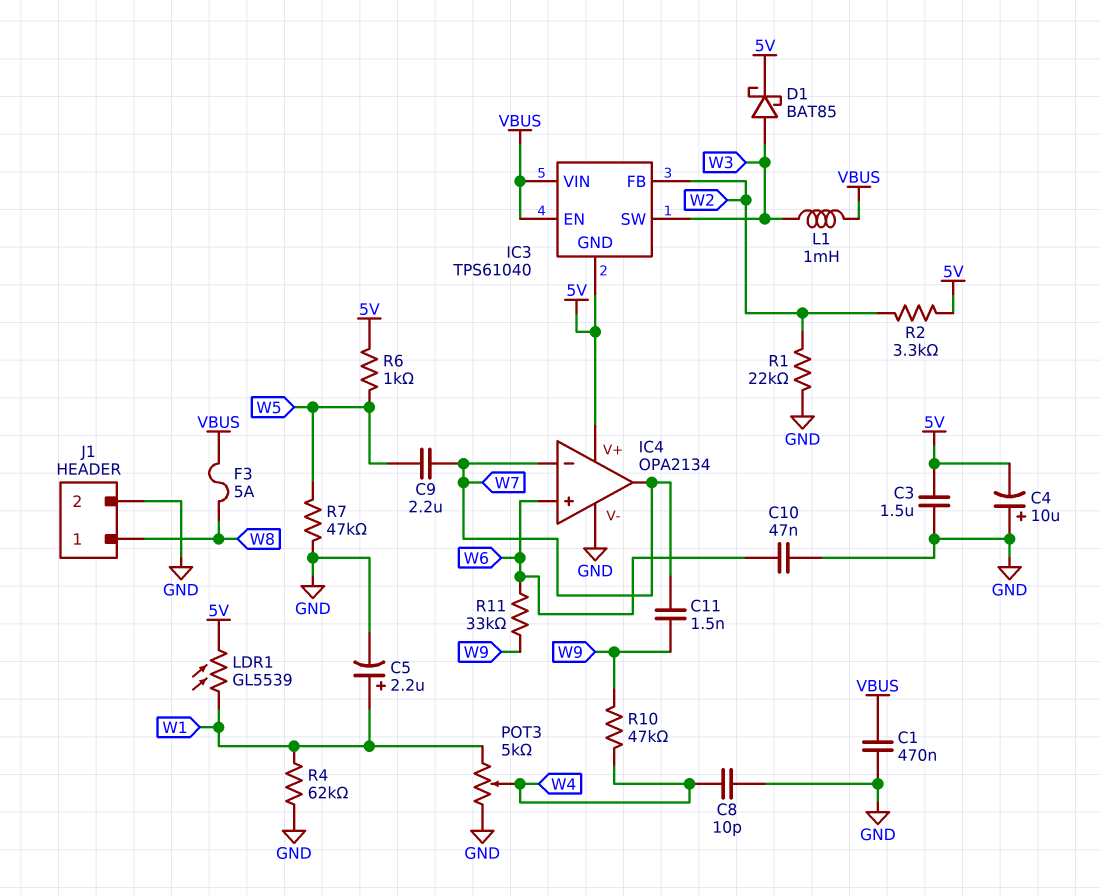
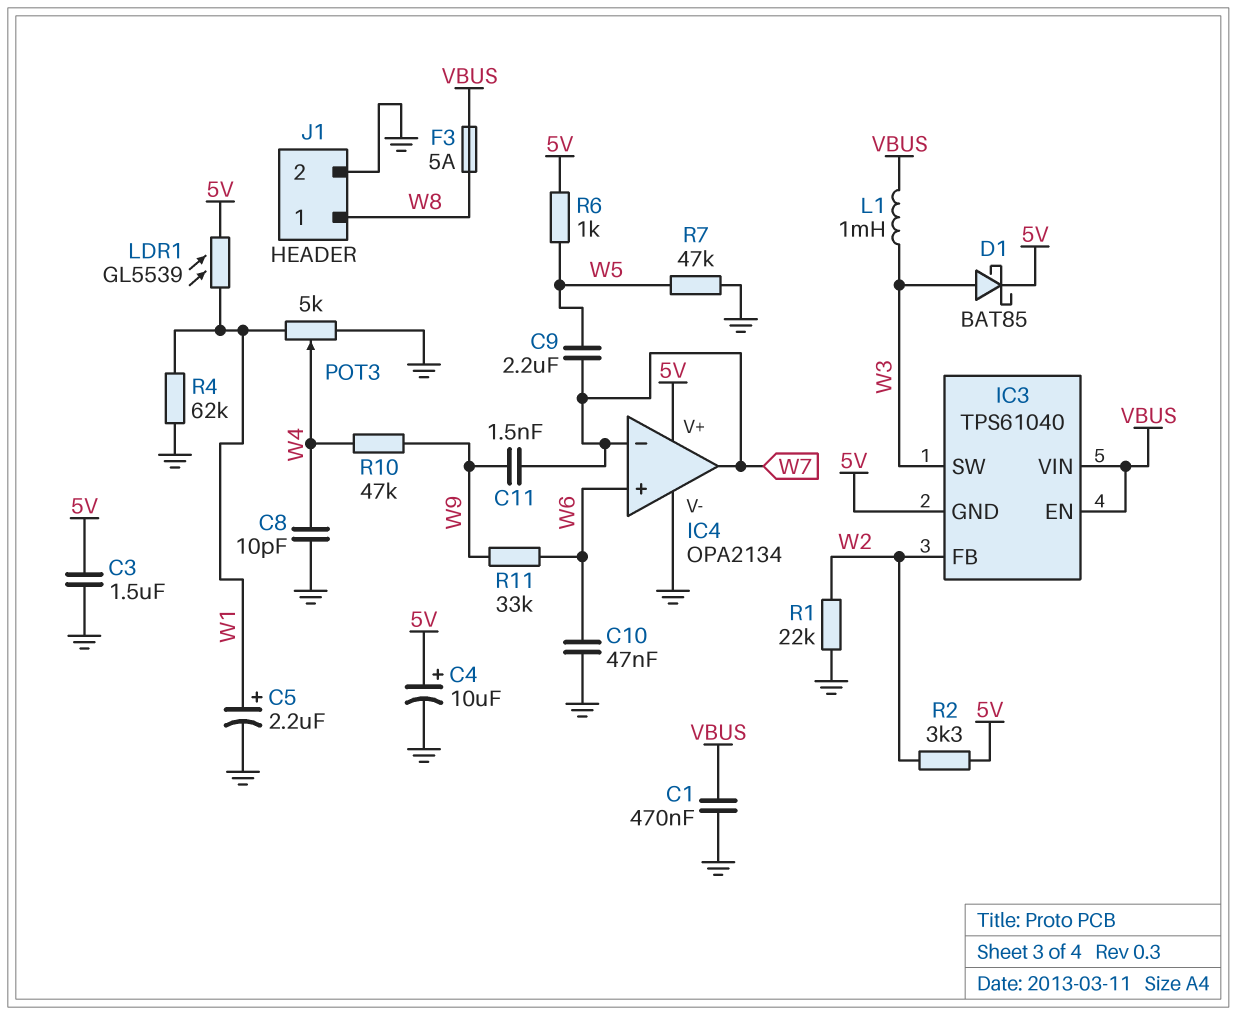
C4: 10uF (plus GND, minus 5V) -> 10uF (plus 5V, minus GND)

